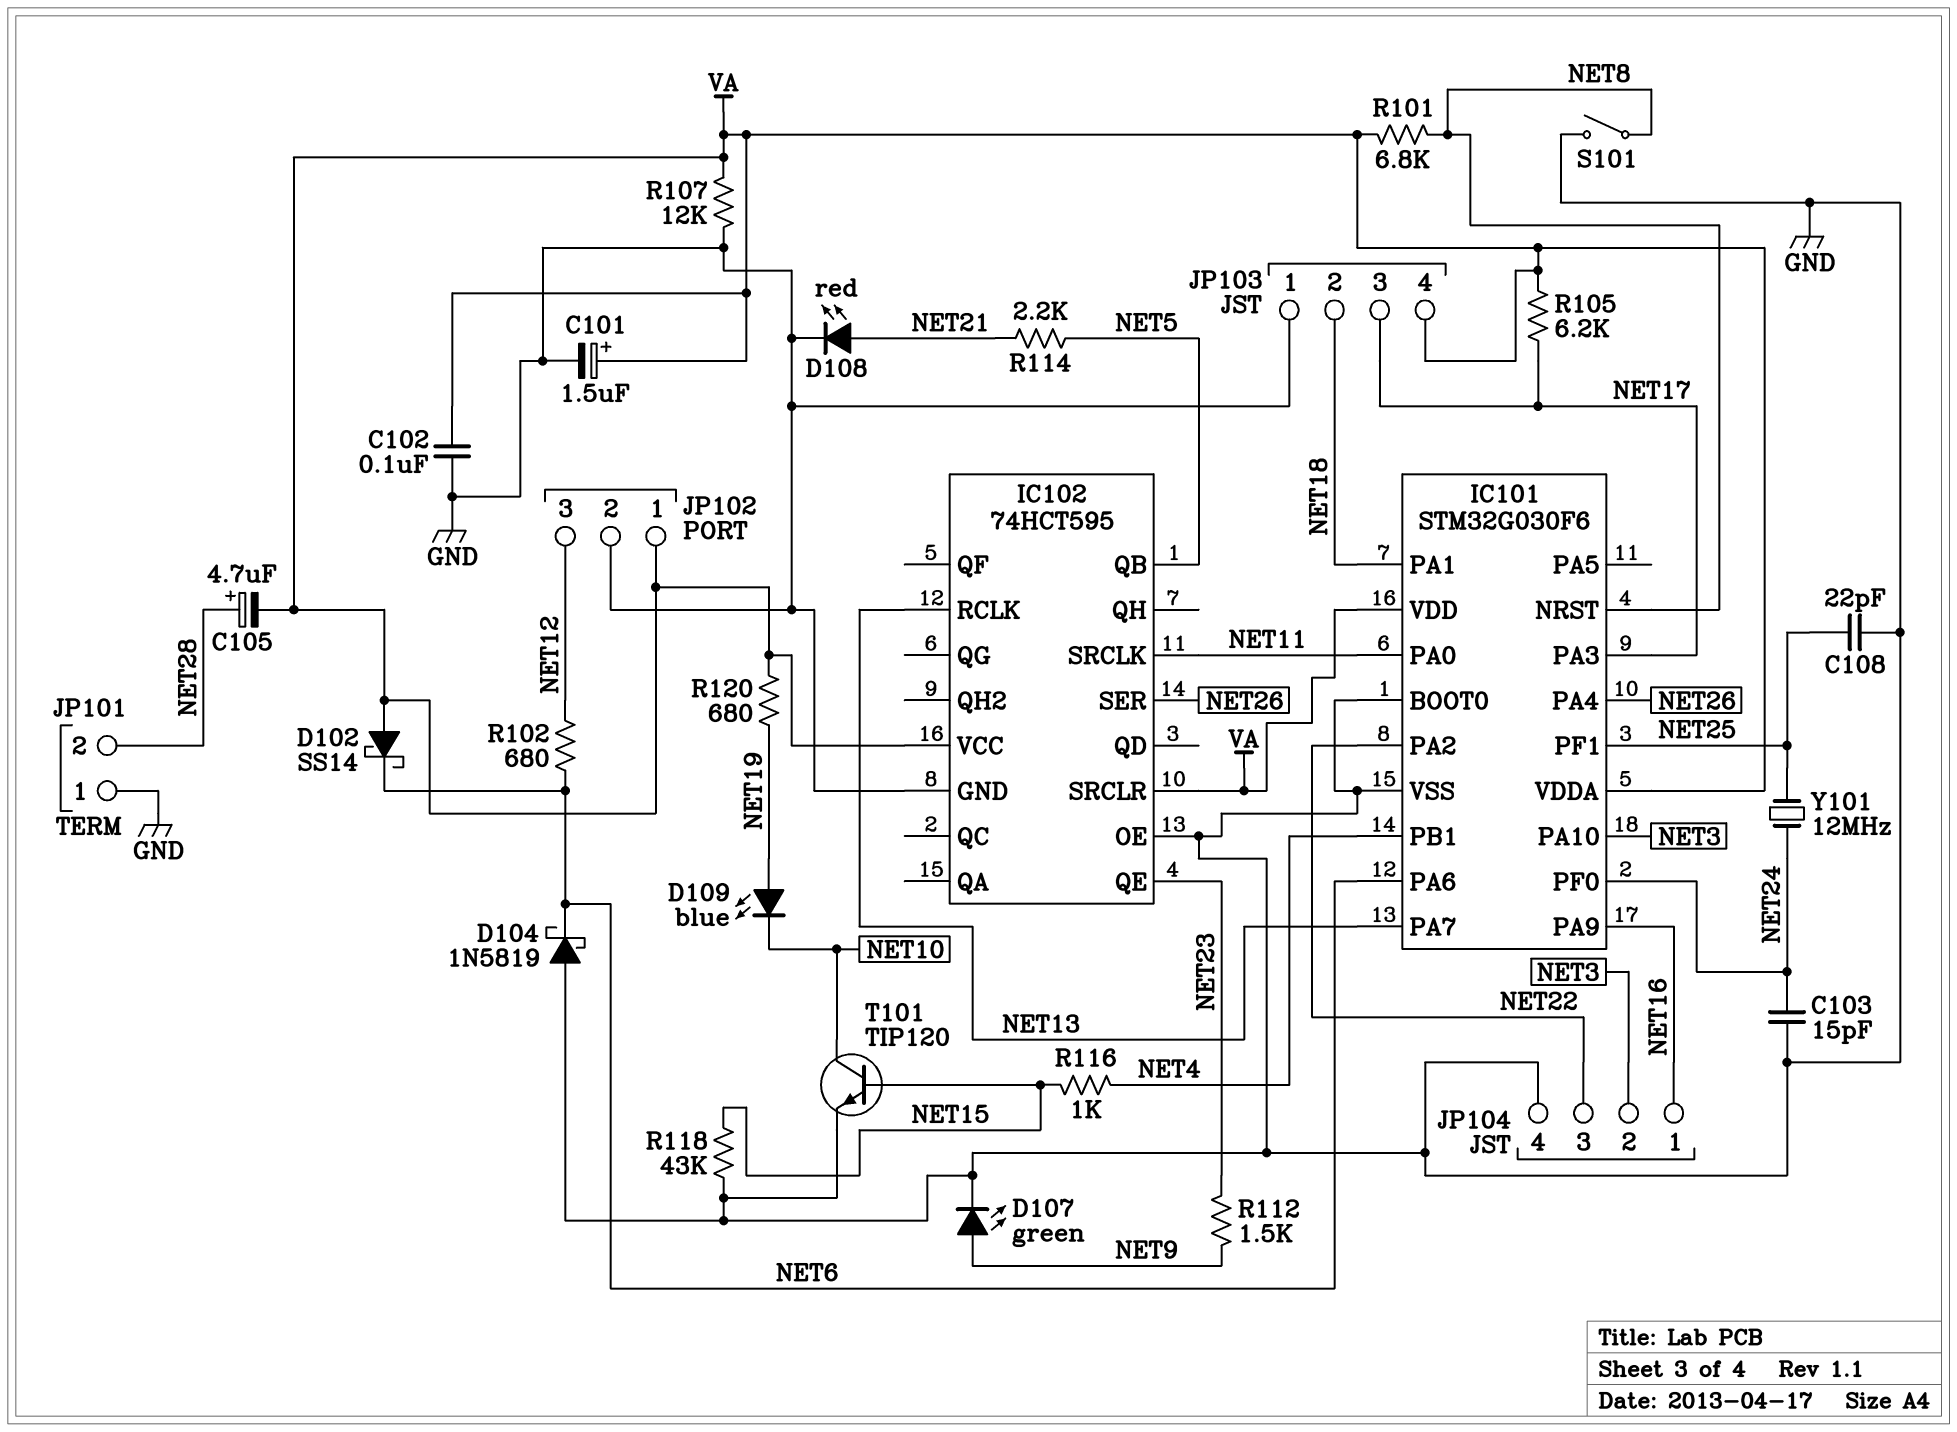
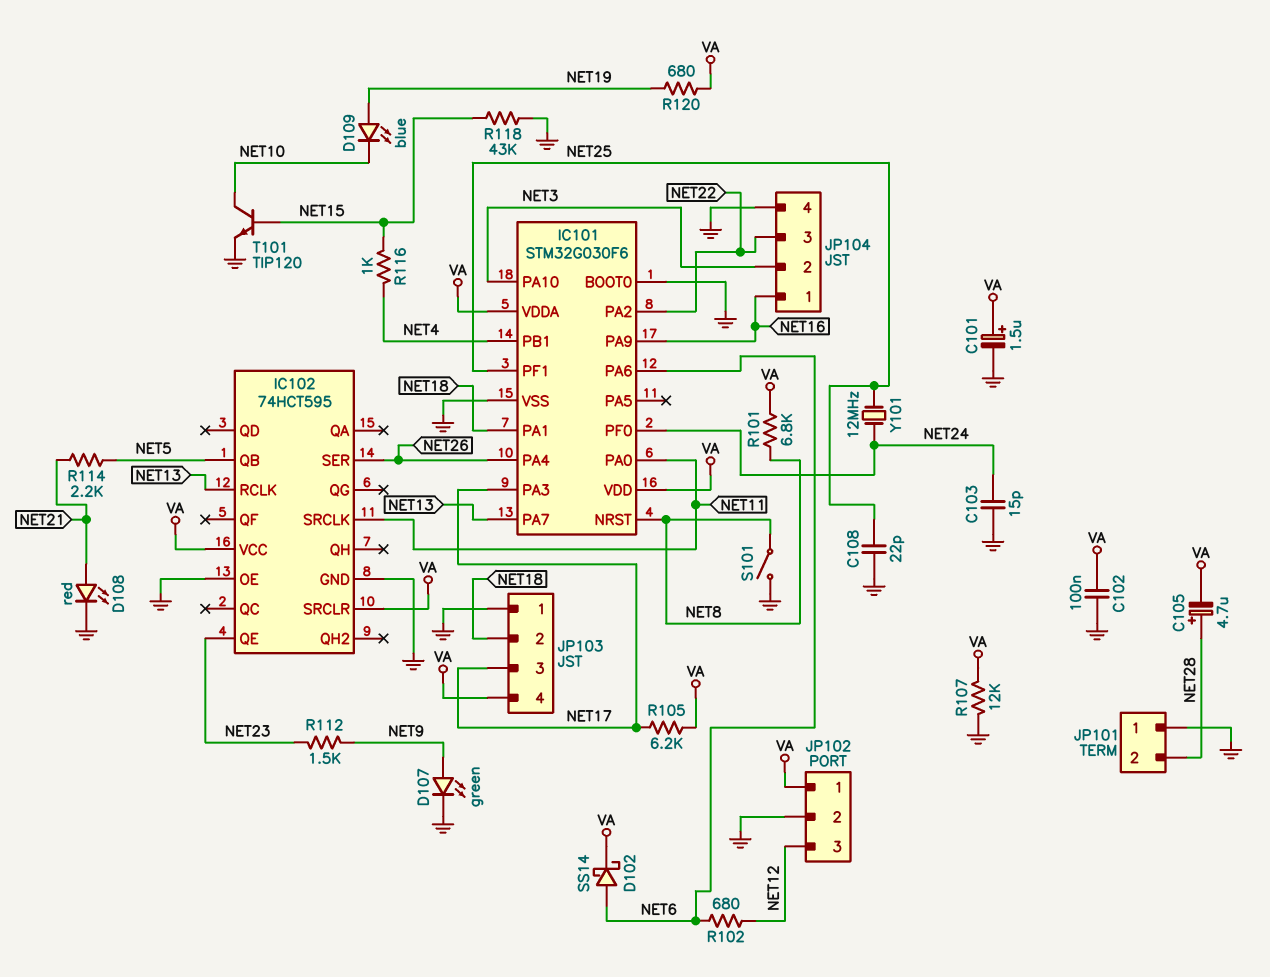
D102: schottky SS14 (A VA, K NET6) -> schottky SS14 (A NET6, K VA)
D104: schottky 1N5819 (A GND, K NET6) -> none

